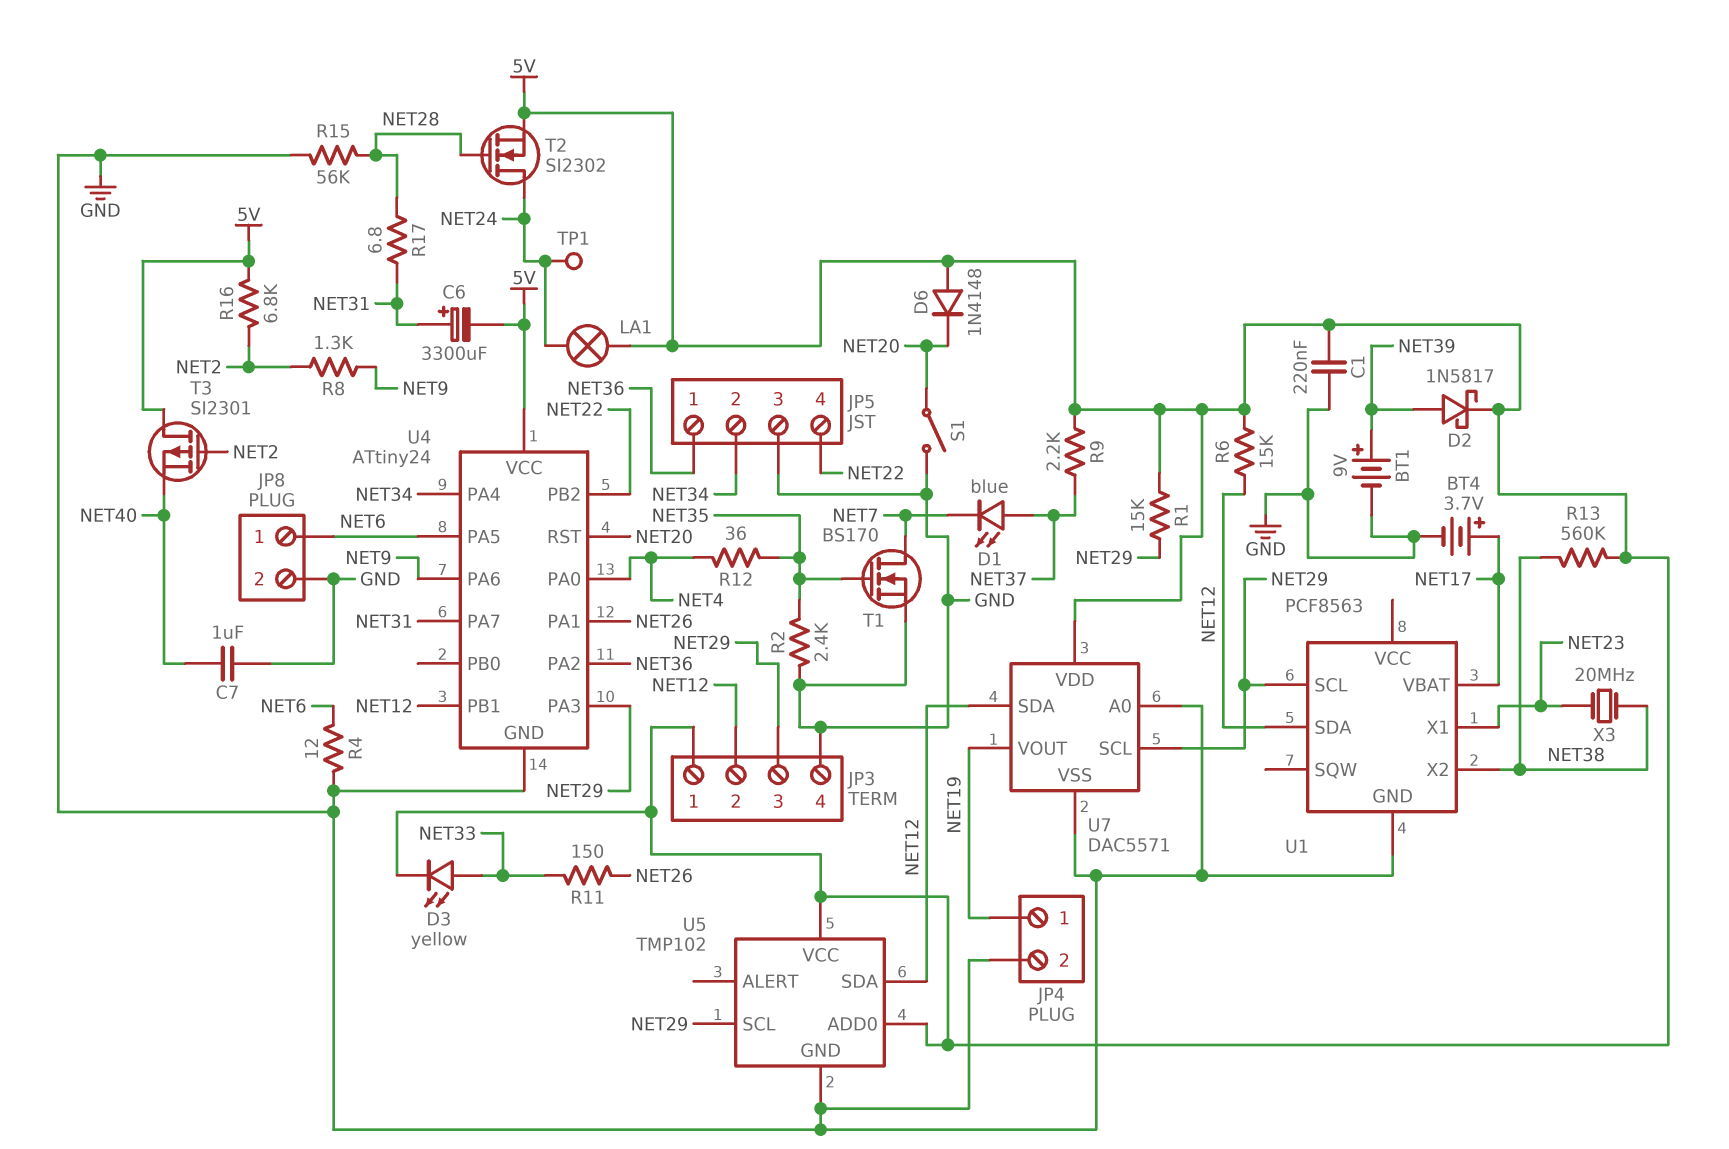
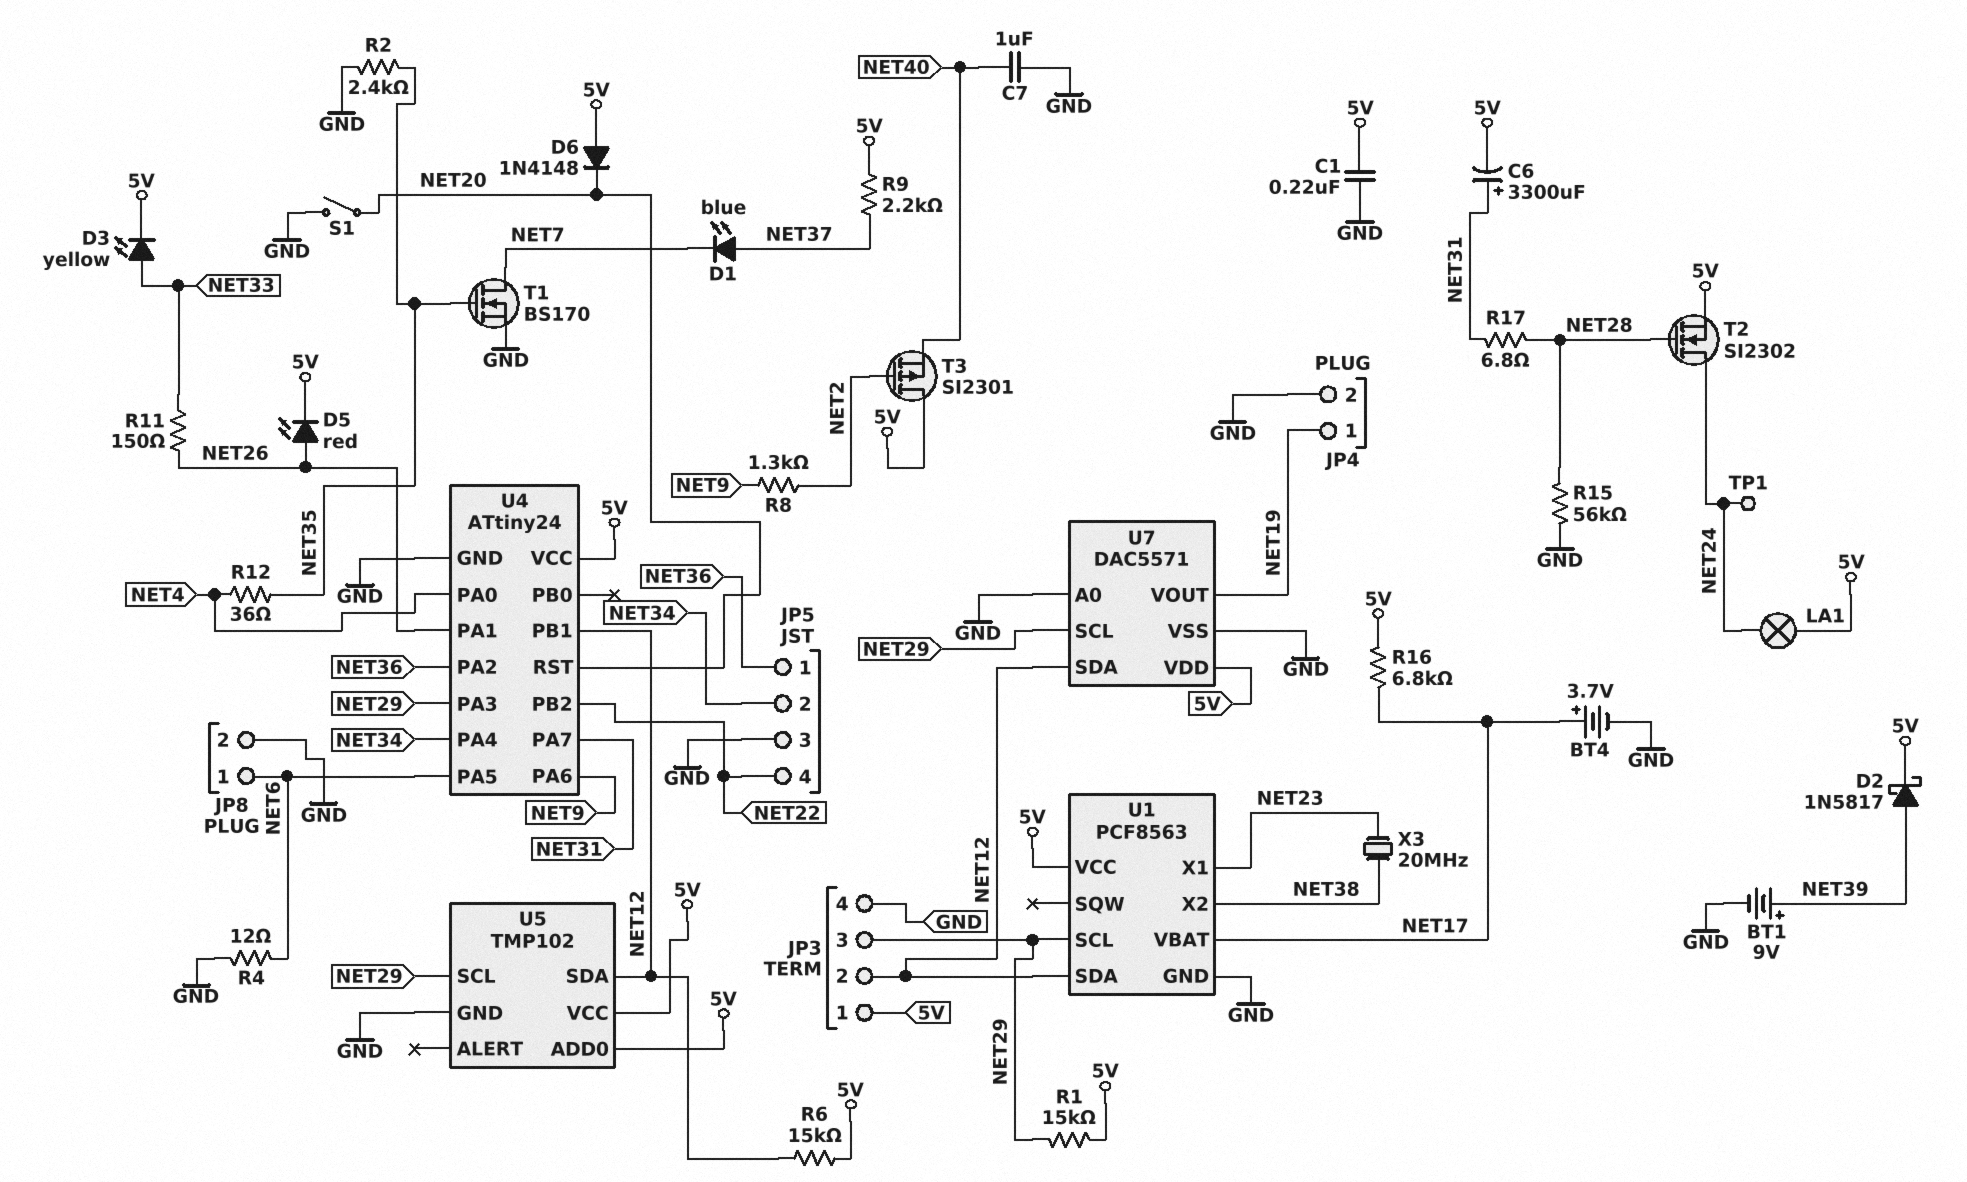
D5: none -> LED red (A NET26, K 5V)
R13: 560k (5V, NET38) -> none
R16: 6.8k (5V, NET2) -> 6.8k (5V, NET17)
U1 pin VCC: none -> 5V

